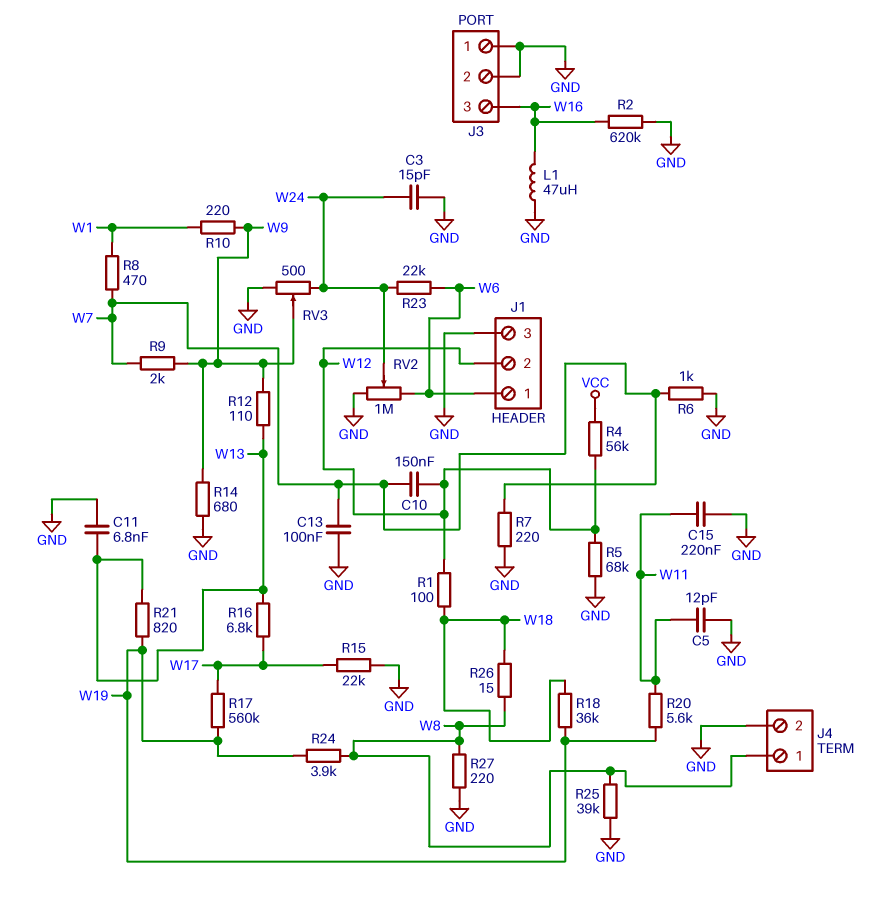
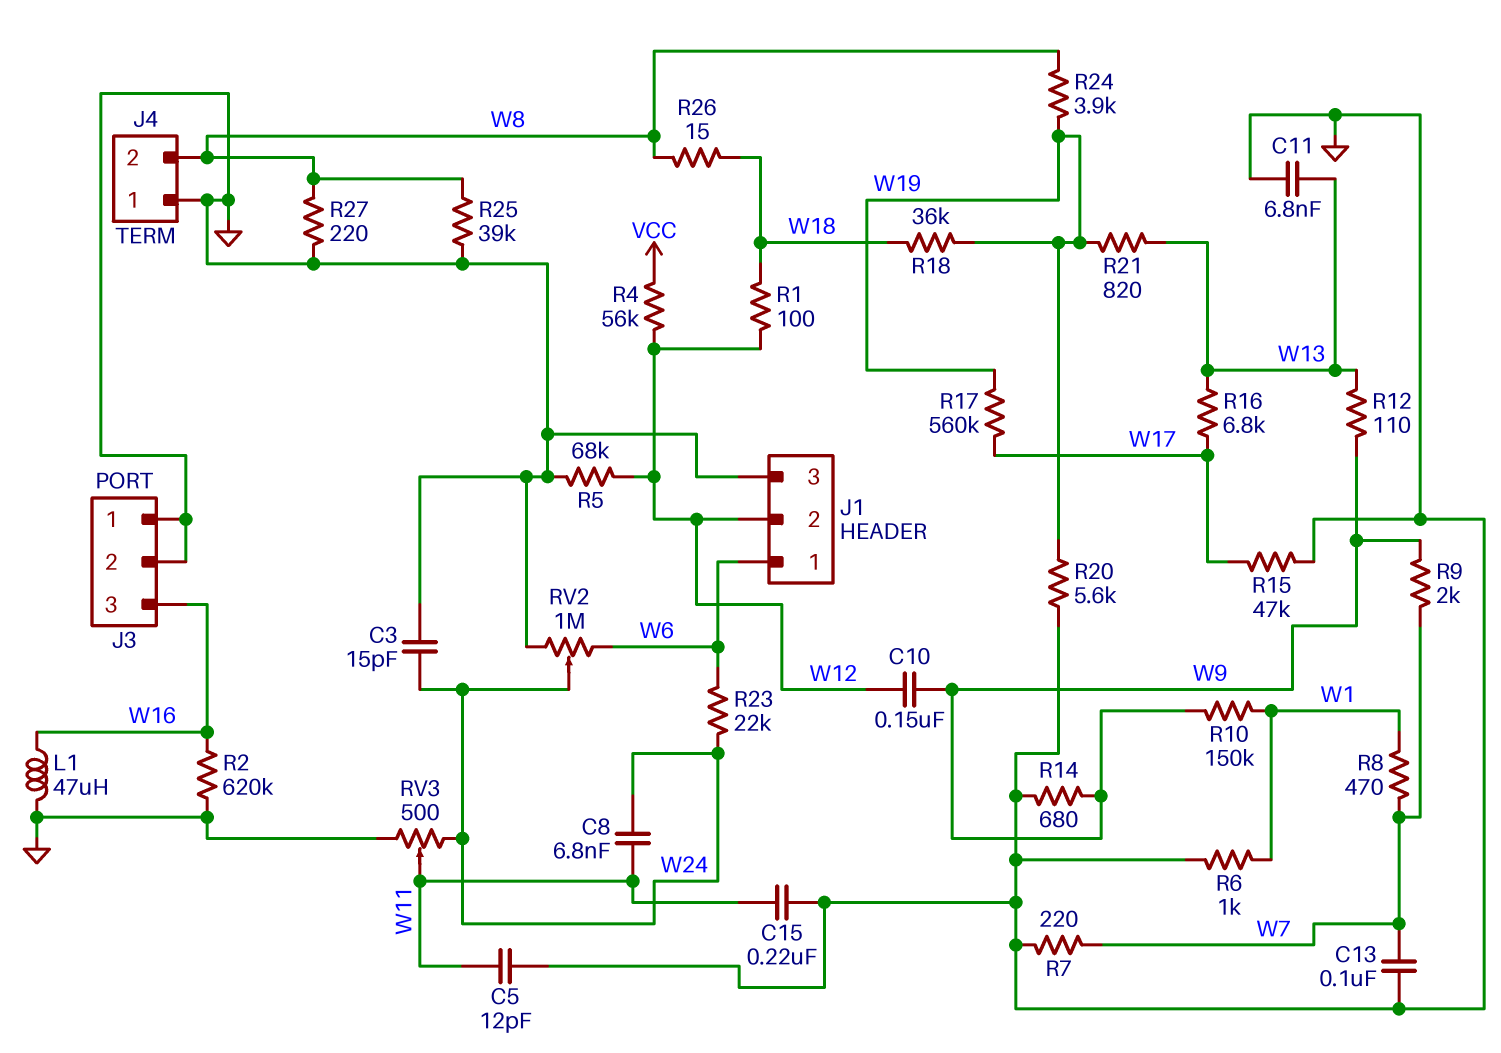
C8: none -> 6.8nF (W11, W24)
C10: 150nF (W7, W12) -> 150nF (W9, W12)
J4 pin 1: W8 -> GND
J4 pin 2: GND -> W8
R6: 1k (GND, W7) -> 1k (GND, W1)
R10: 220 (W1, W9) -> 150k (W1, W9)
R15: 22k (GND, W17) -> 47k (GND, W17)
R20: 5.6k (W11, W19) -> 5.6k (GND, W19)
RV3: 500 (GND, W24, wiper W9) -> 500 (GND, W24, wiper W11)

